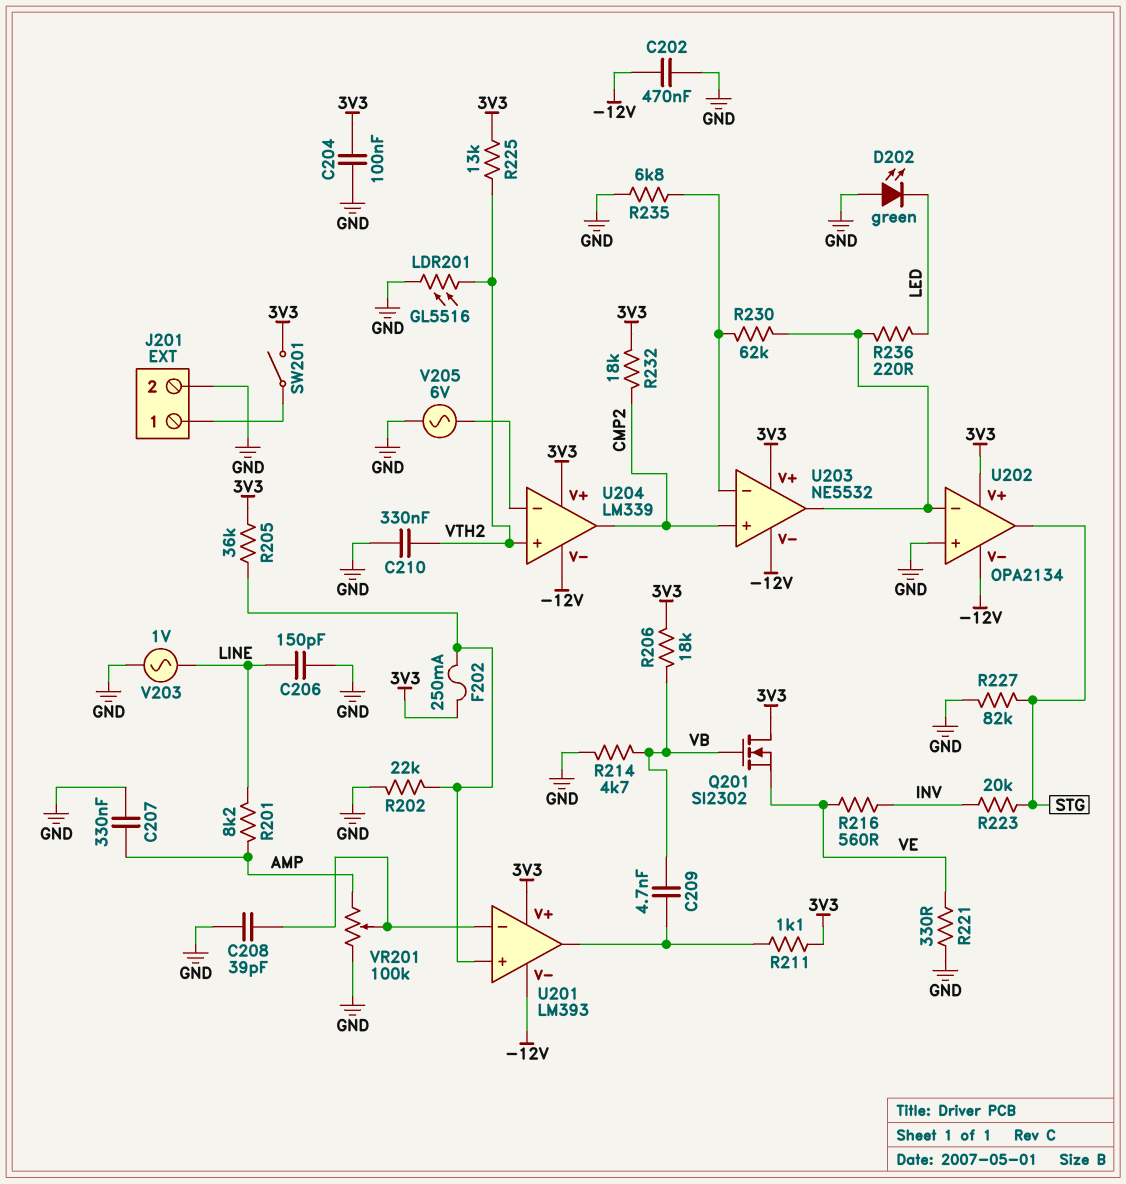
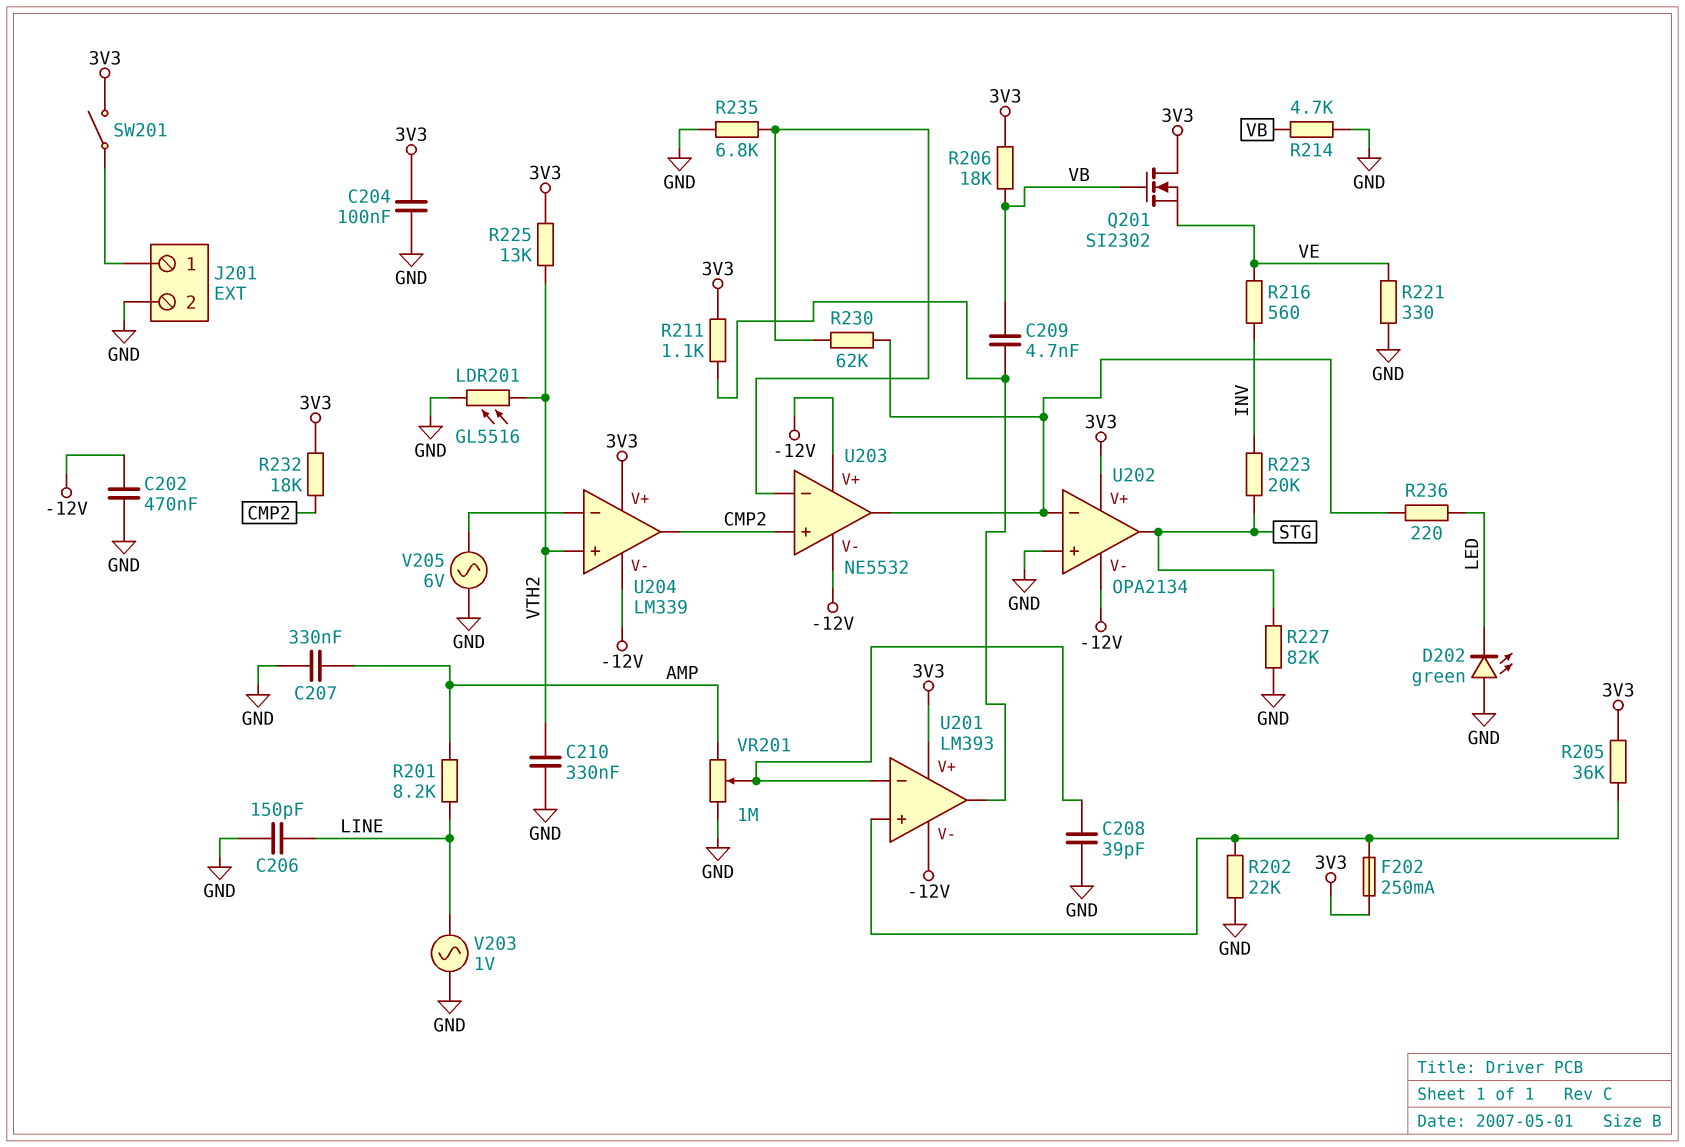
U203 pin V+: 3V3 -> -12V
VR201: 100k (AMP, GND, wiper U201/in-) -> 1M (AMP, GND, wiper U201/in-)

